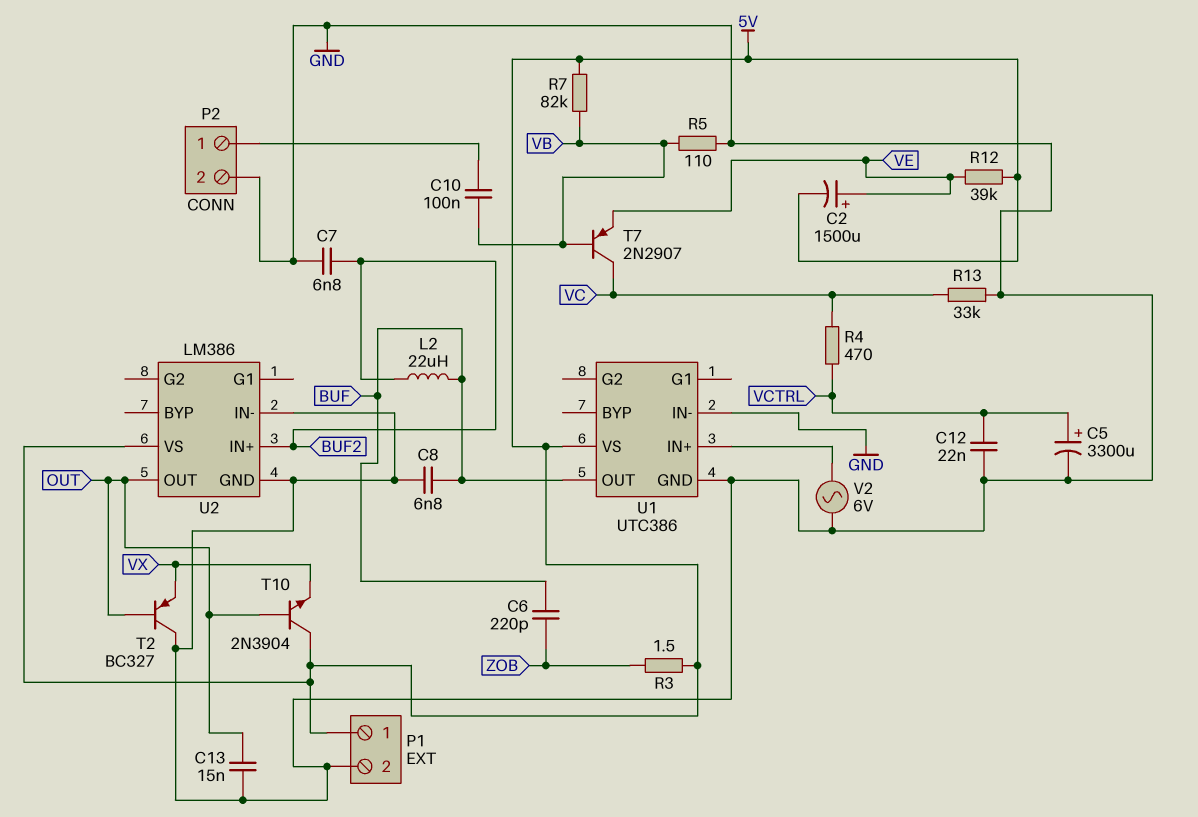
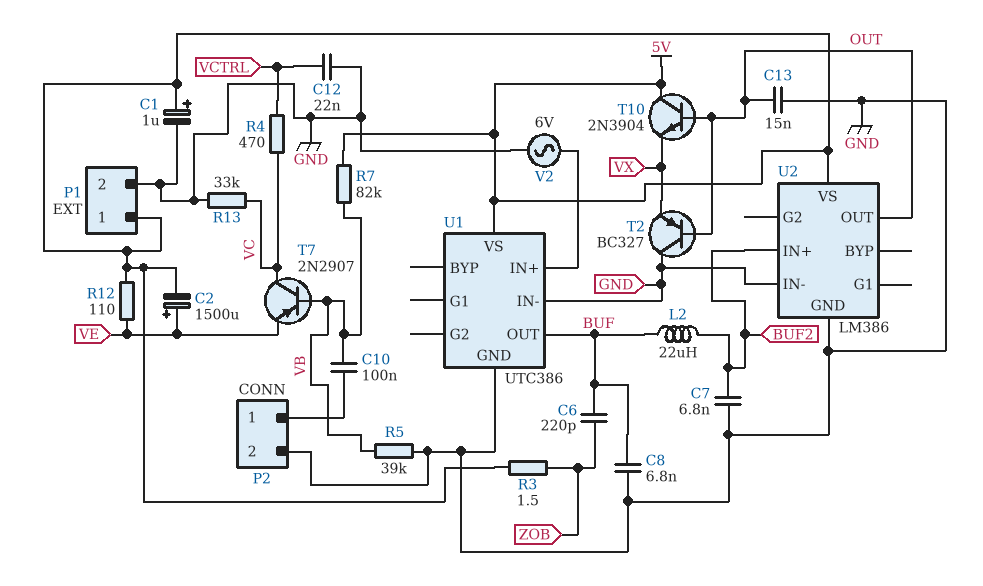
C1: none -> 1uF (plus 5V, minus GND)
C5: 3300uF (plus VCTRL, minus GND) -> none
R5: 110 (GND, VB) -> 39k (GND, VB)
R12: 39k (5V, VE) -> 110 (5V, VE)

